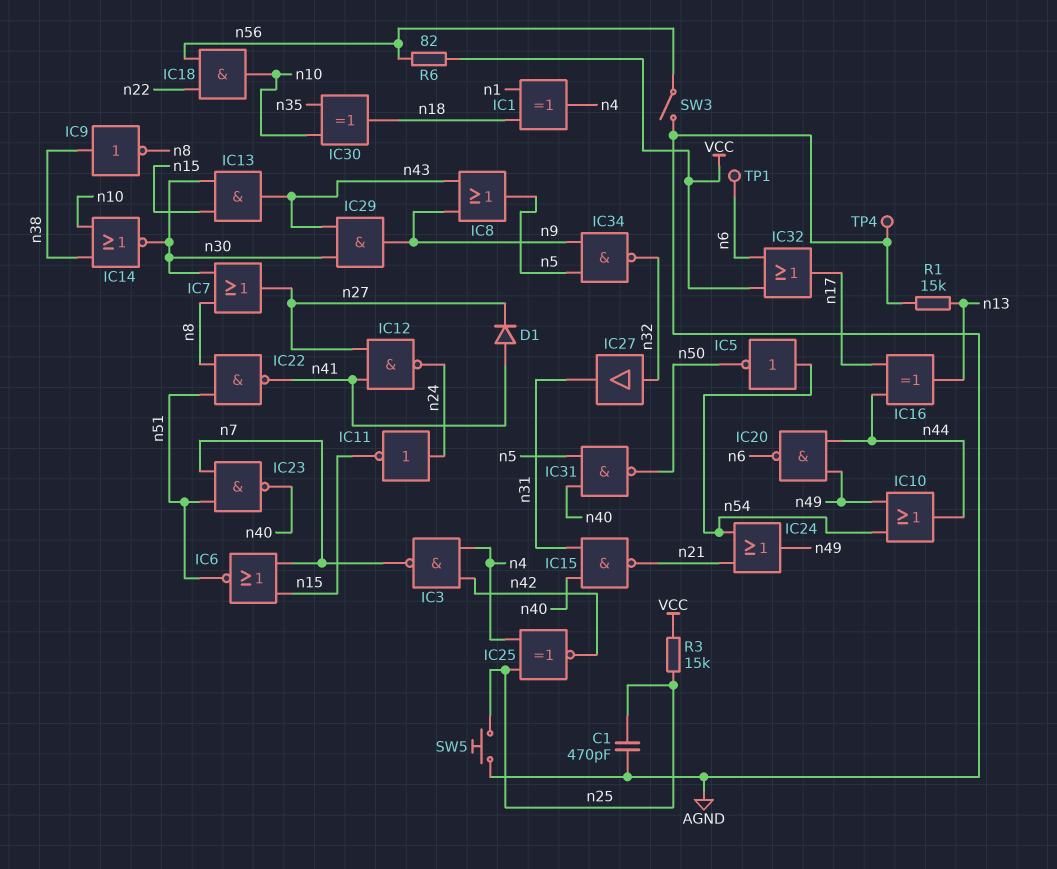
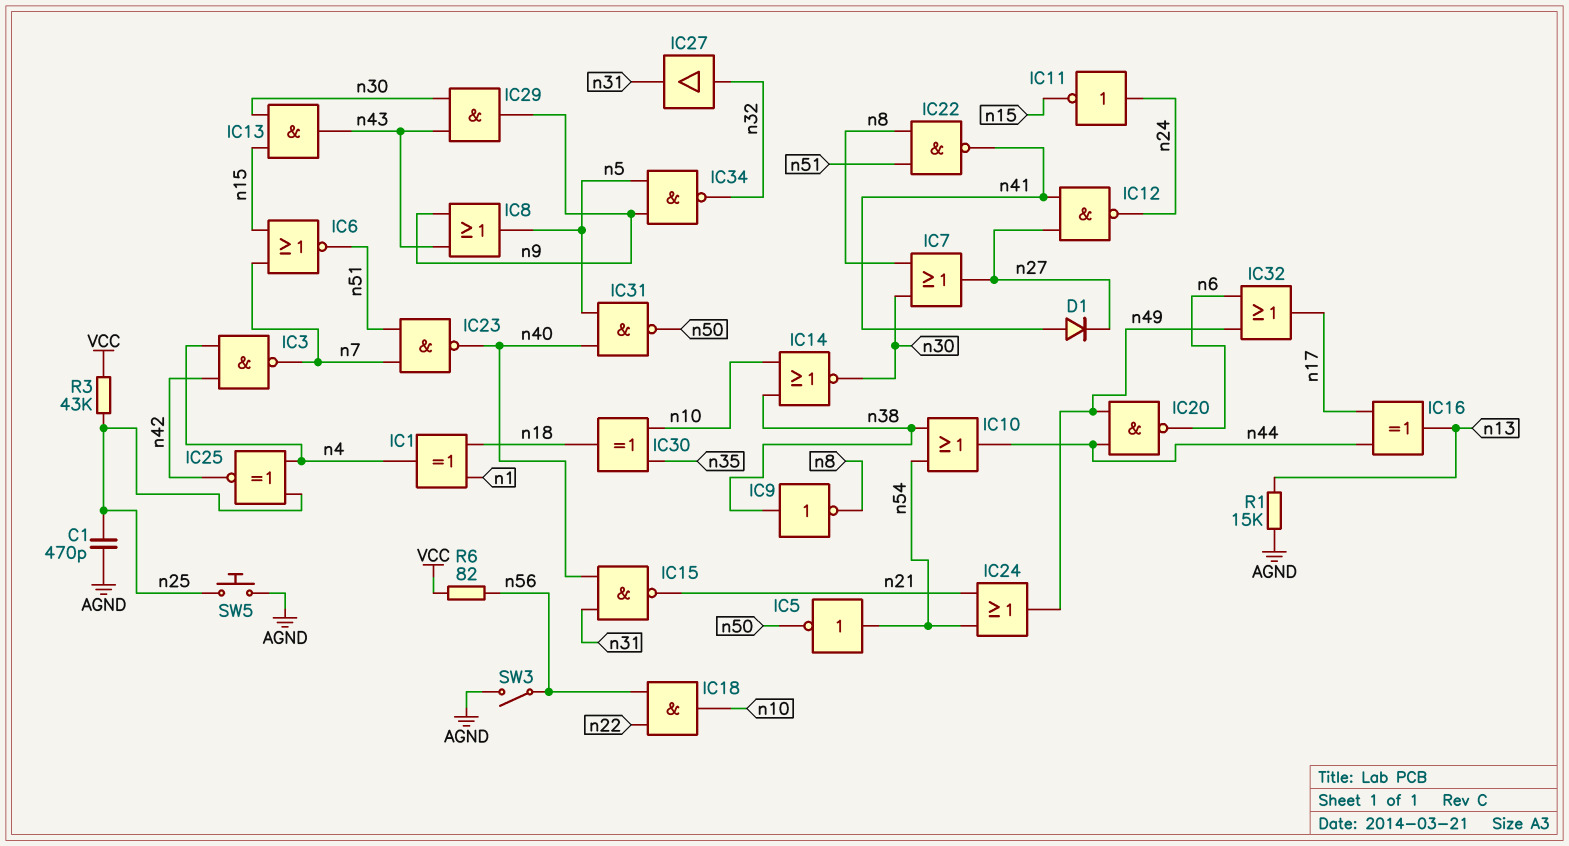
IC10: OR (in n49, in n54, out n44) -> OR (in n38, in n54, out n44)
IC32: OR (in VCC, in n6, out n17) -> OR (in n6, in n49, out n17)
R3: 15k (VCC, n25) -> 43k (VCC, n25)
TP1: test point (n6) -> none
TP4: test point (AGND) -> none

